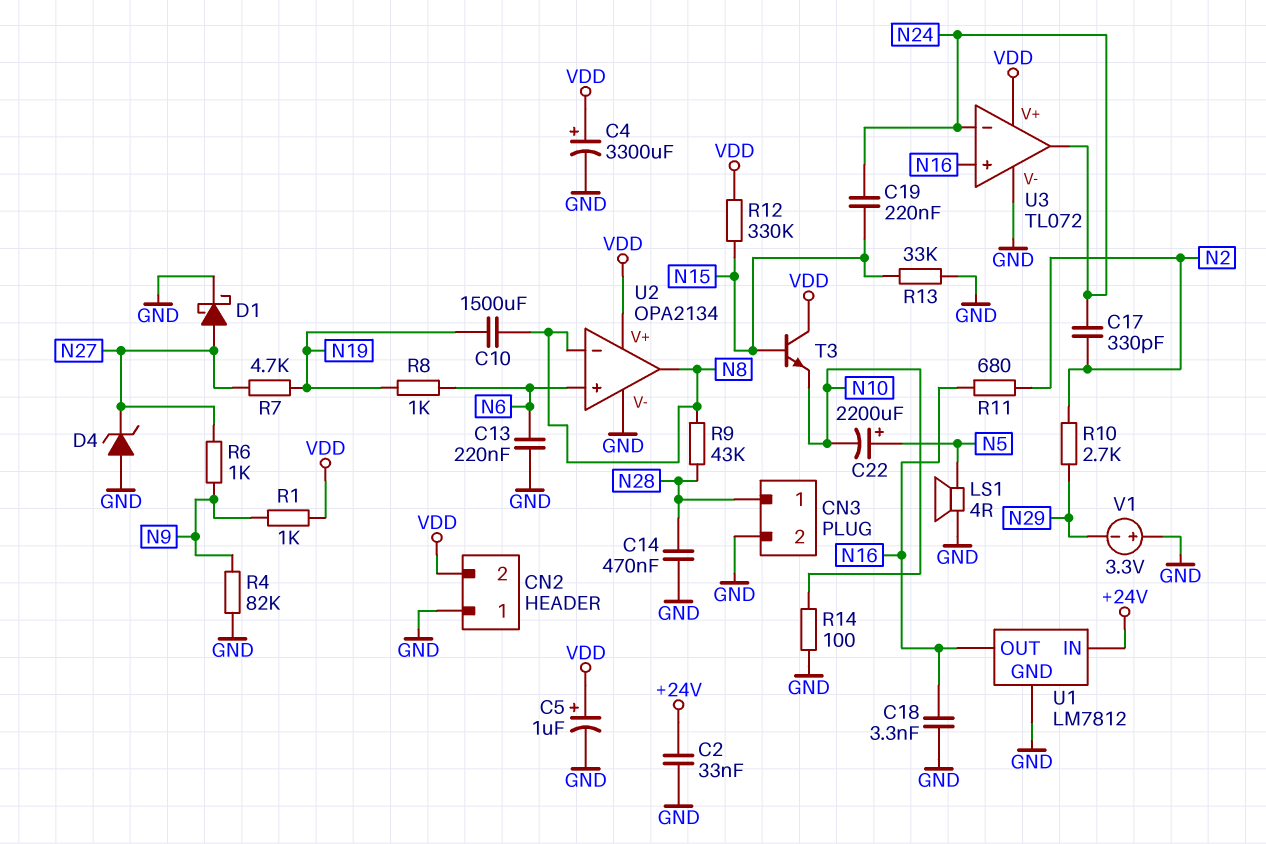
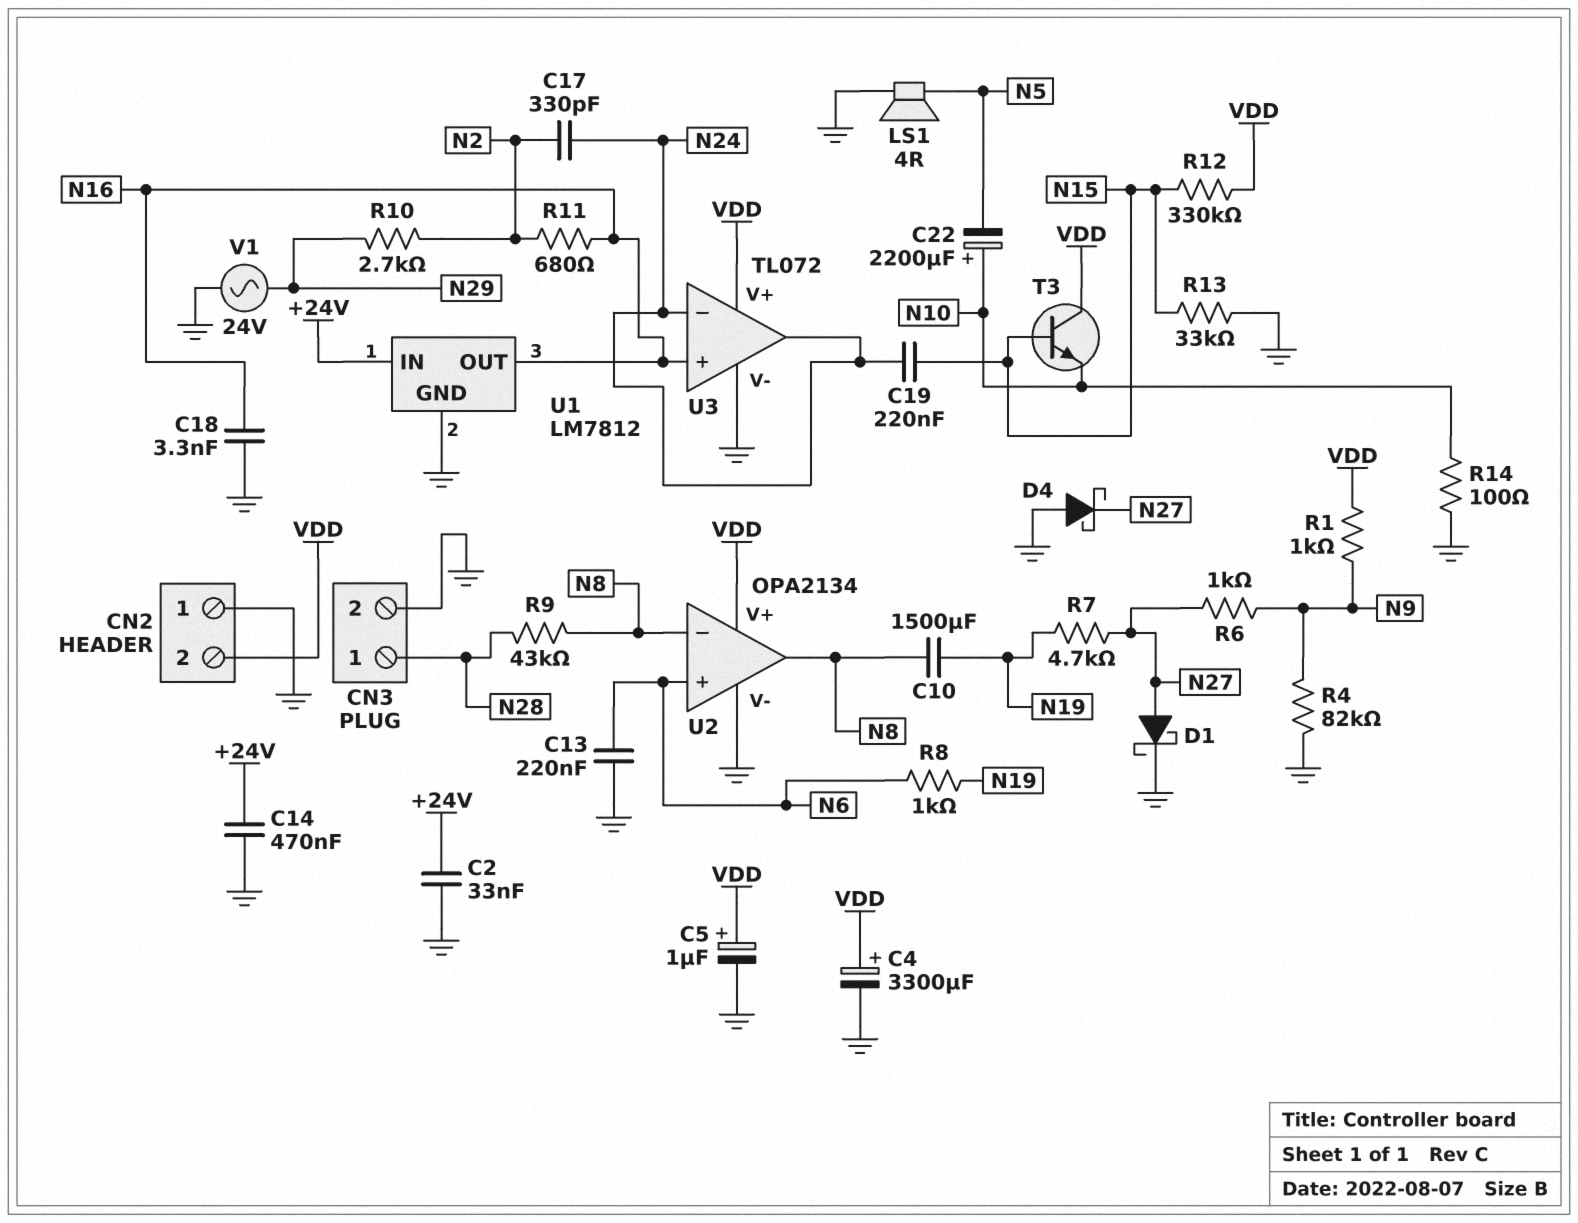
C14: 470nF (GND, N28) -> 470nF (+24V, GND)
C22: 2200uF (plus N5, minus N10) -> 2200uF (plus N10, minus N5)
D4: zener (A GND, K N27) -> schottky (A GND, K N27)
V1: 3.3V (plus GND, minus N29) -> AC 24V (GND, N29)

